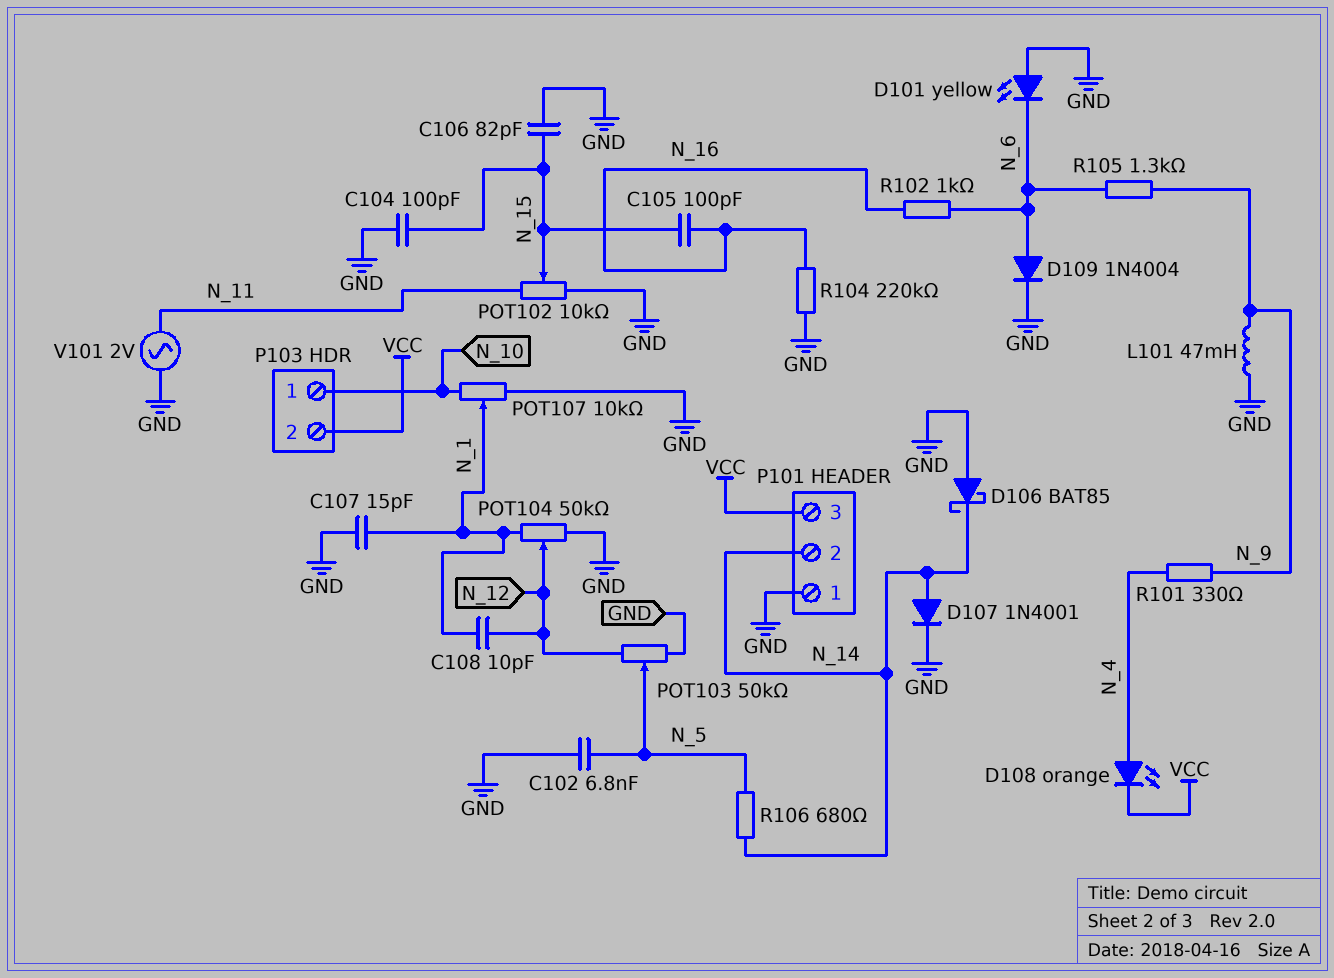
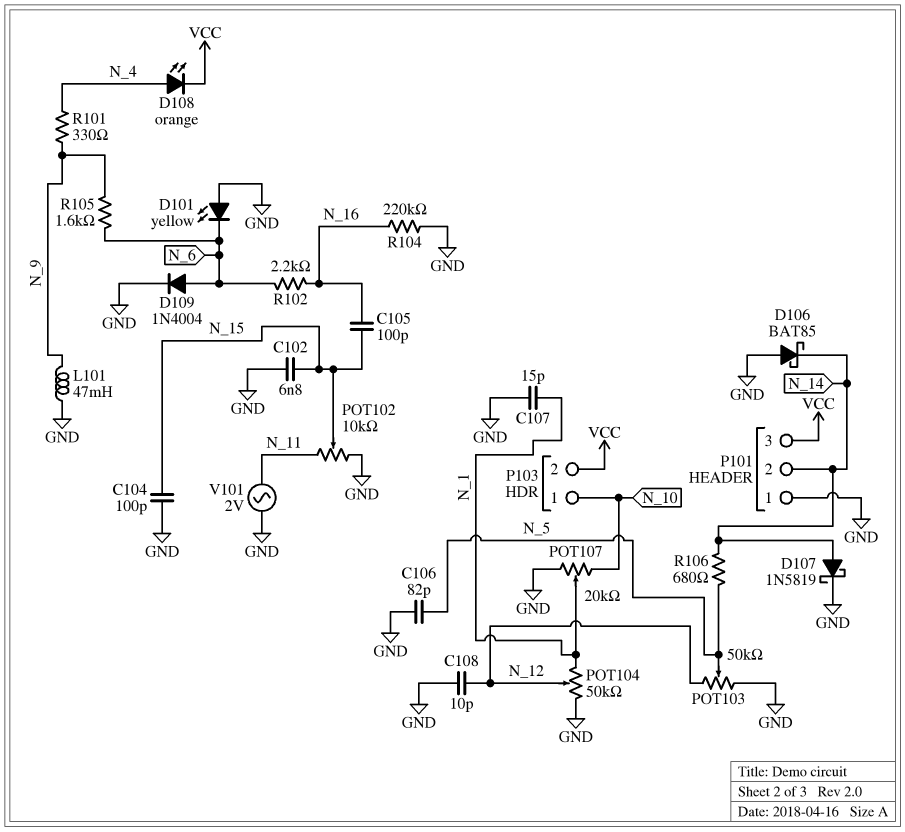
C102: 6.8nF (GND, N_5) -> 6.8nF (GND, N_15)
C106: 82pF (GND, N_15) -> 82pF (GND, N_5)
C108: 10pF (N_1, N_12) -> 10pF (GND, N_12)
D107: diode 1N4001 (A N_14, K GND) -> schottky 1N5819 (A N_14, K GND)
POT107: 10k (GND, N_10, wiper N_1) -> 20k (GND, N_10, wiper N_1)
R102: 1k (N_6, N_16) -> 2.2k (N_6, N_16)
R105: 1.3k (N_6, N_9) -> 1.6k (N_6, N_9)

